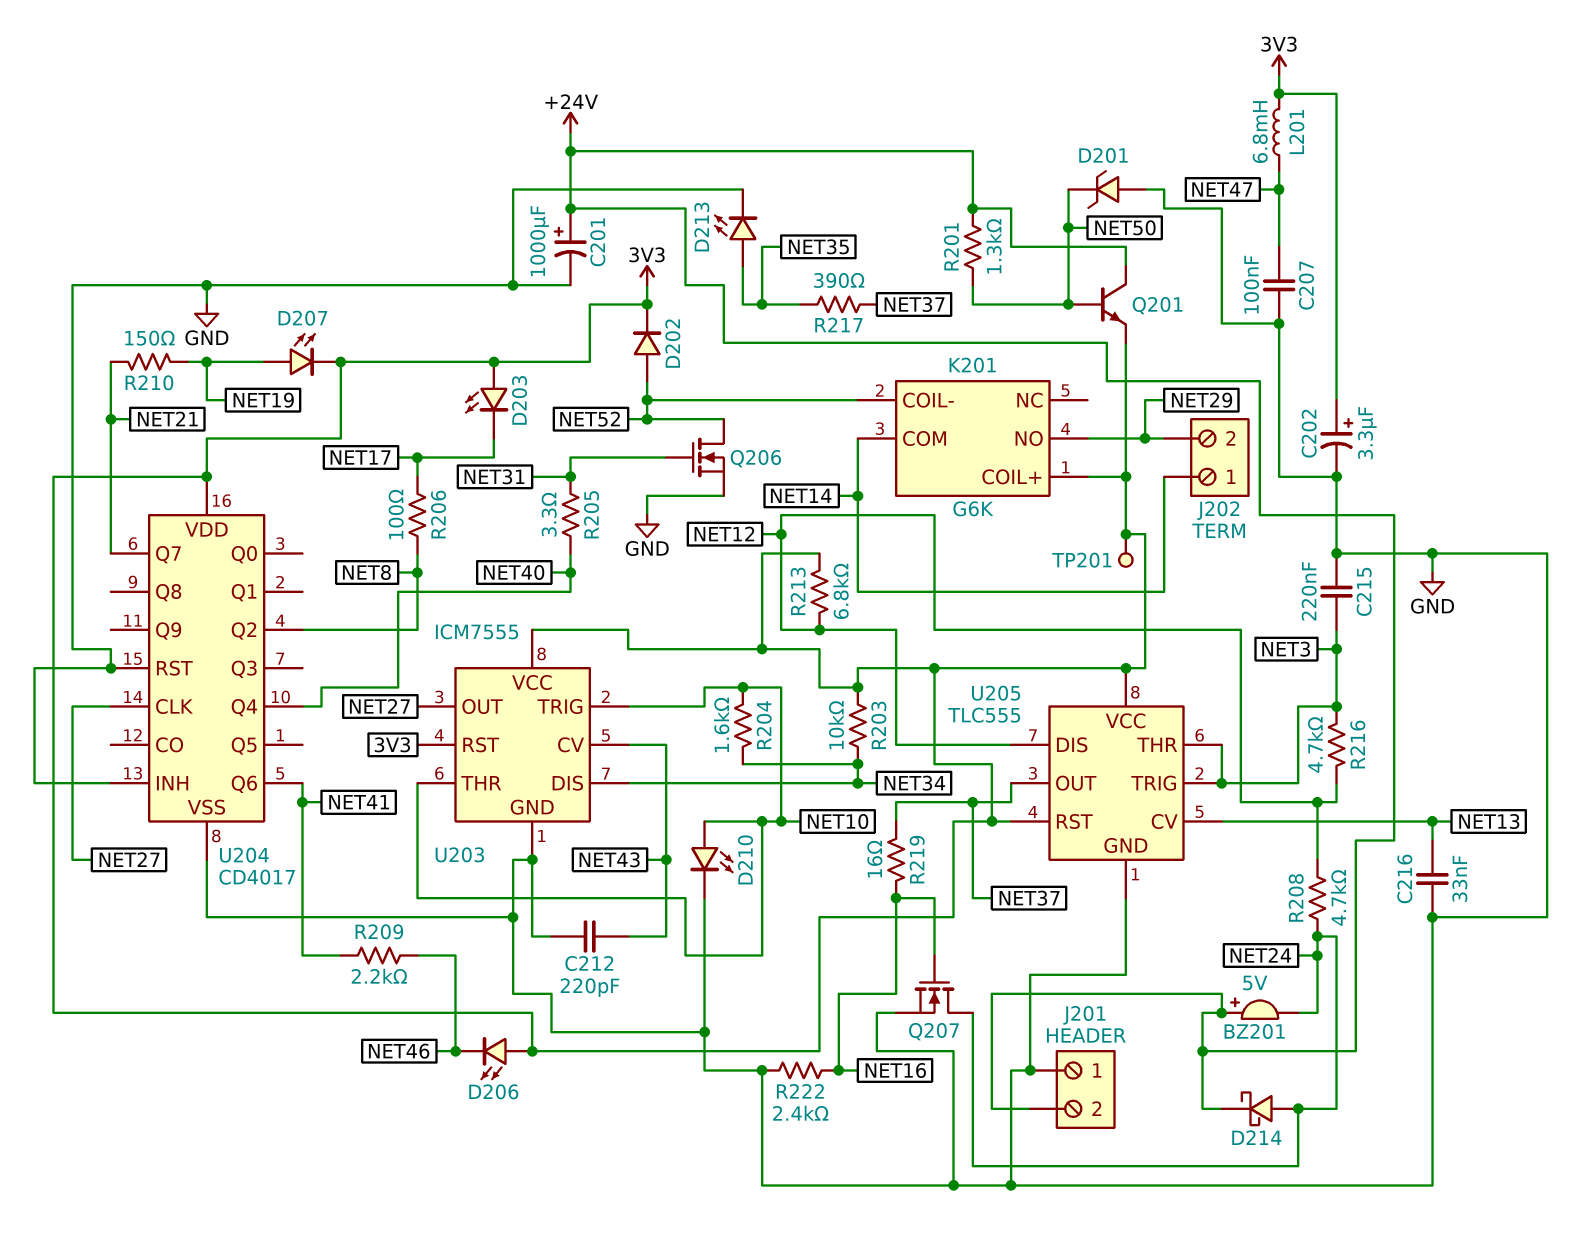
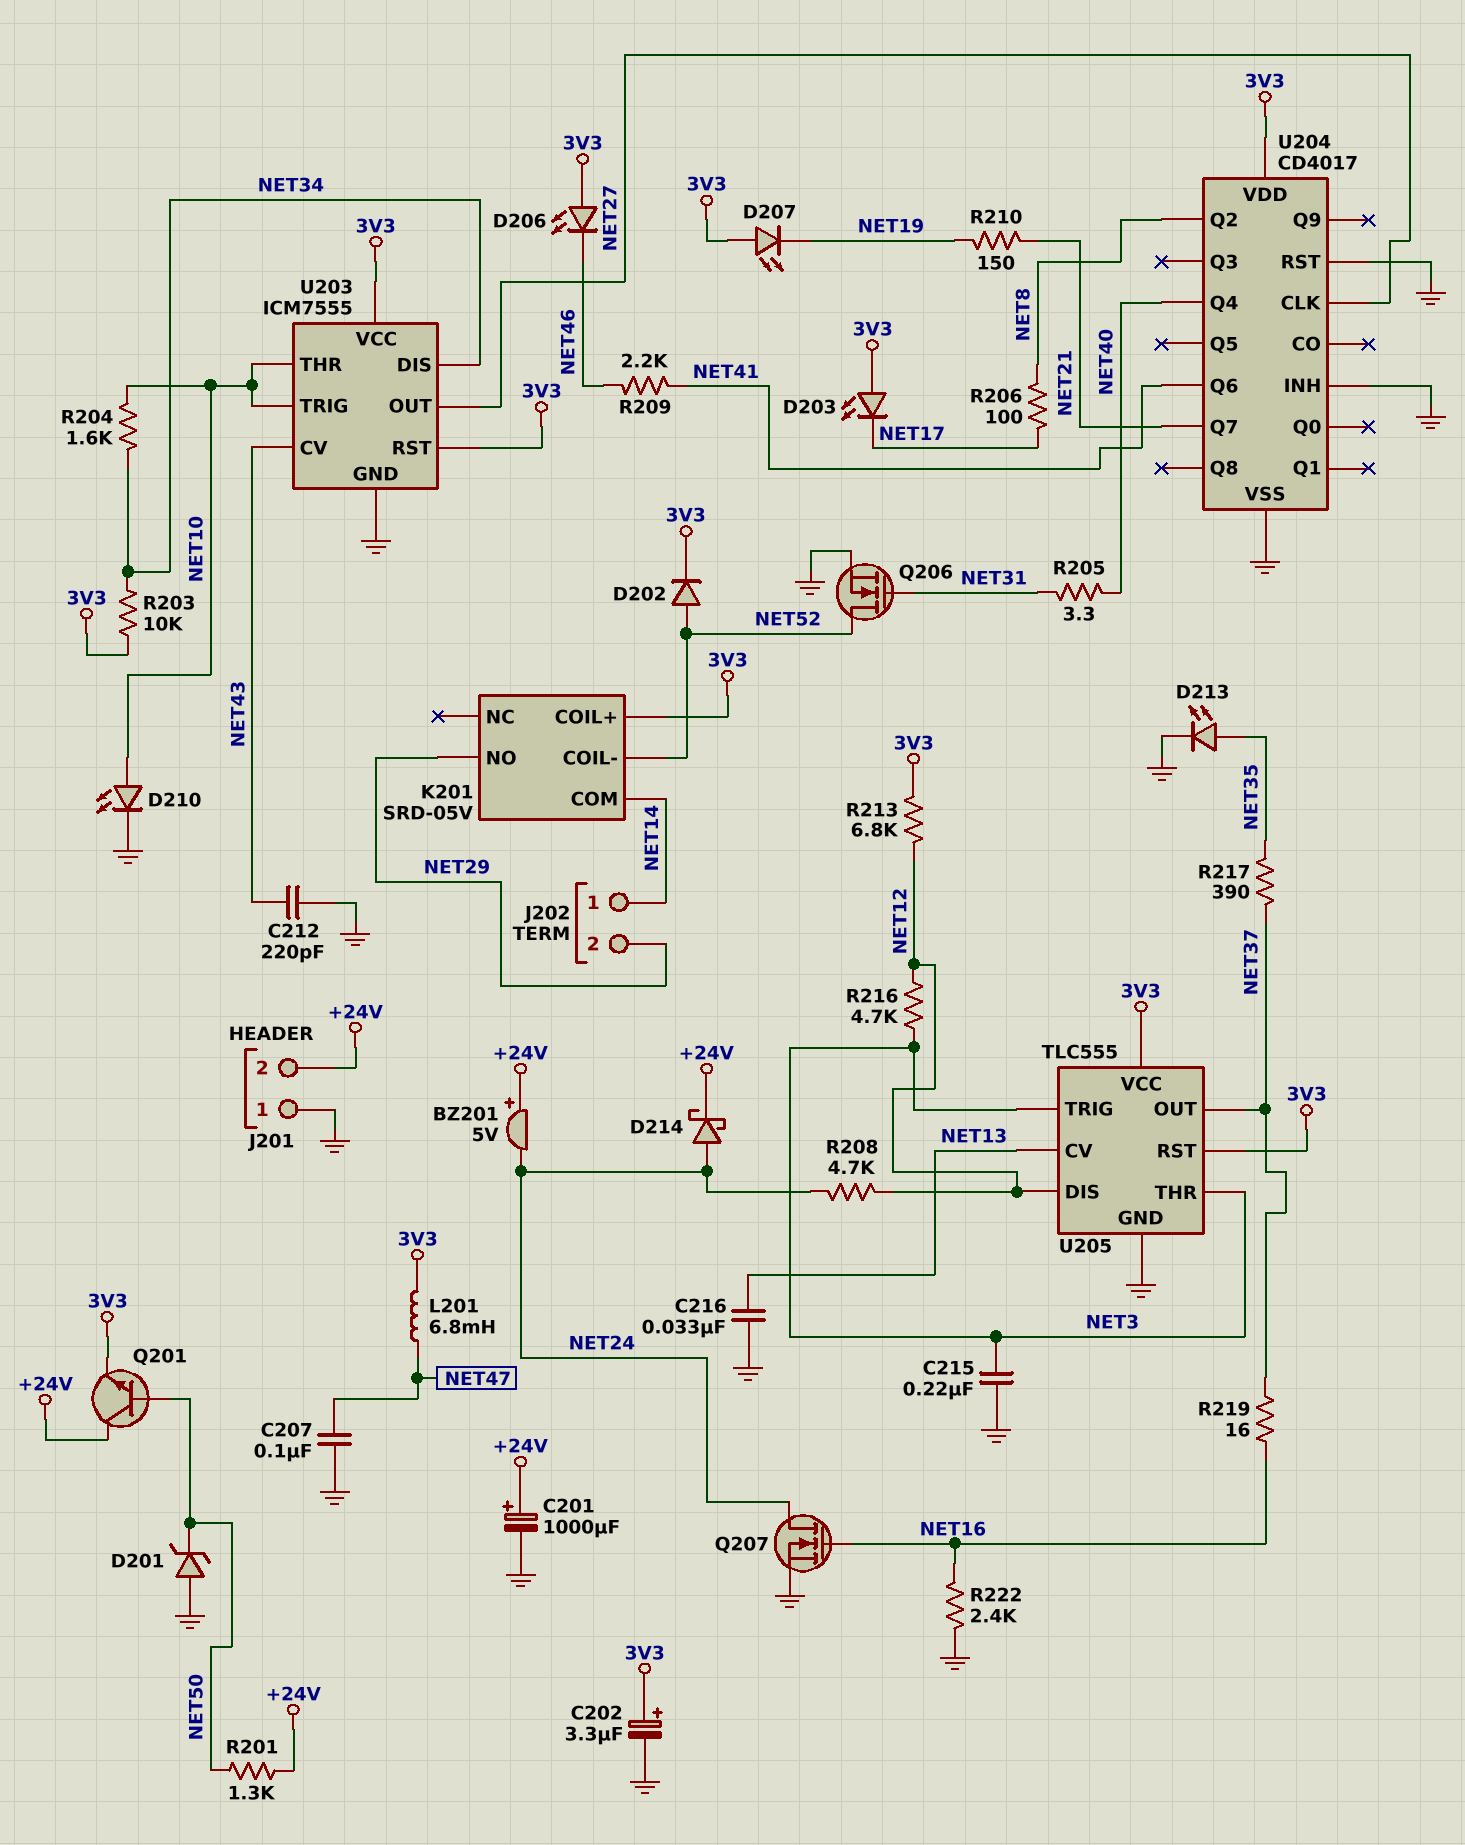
D207: LED (A NET19, K 3V3) -> LED (A 3V3, K NET19)
K201: G6K -> SRD-05V
TP201: test point (3V3) -> none

